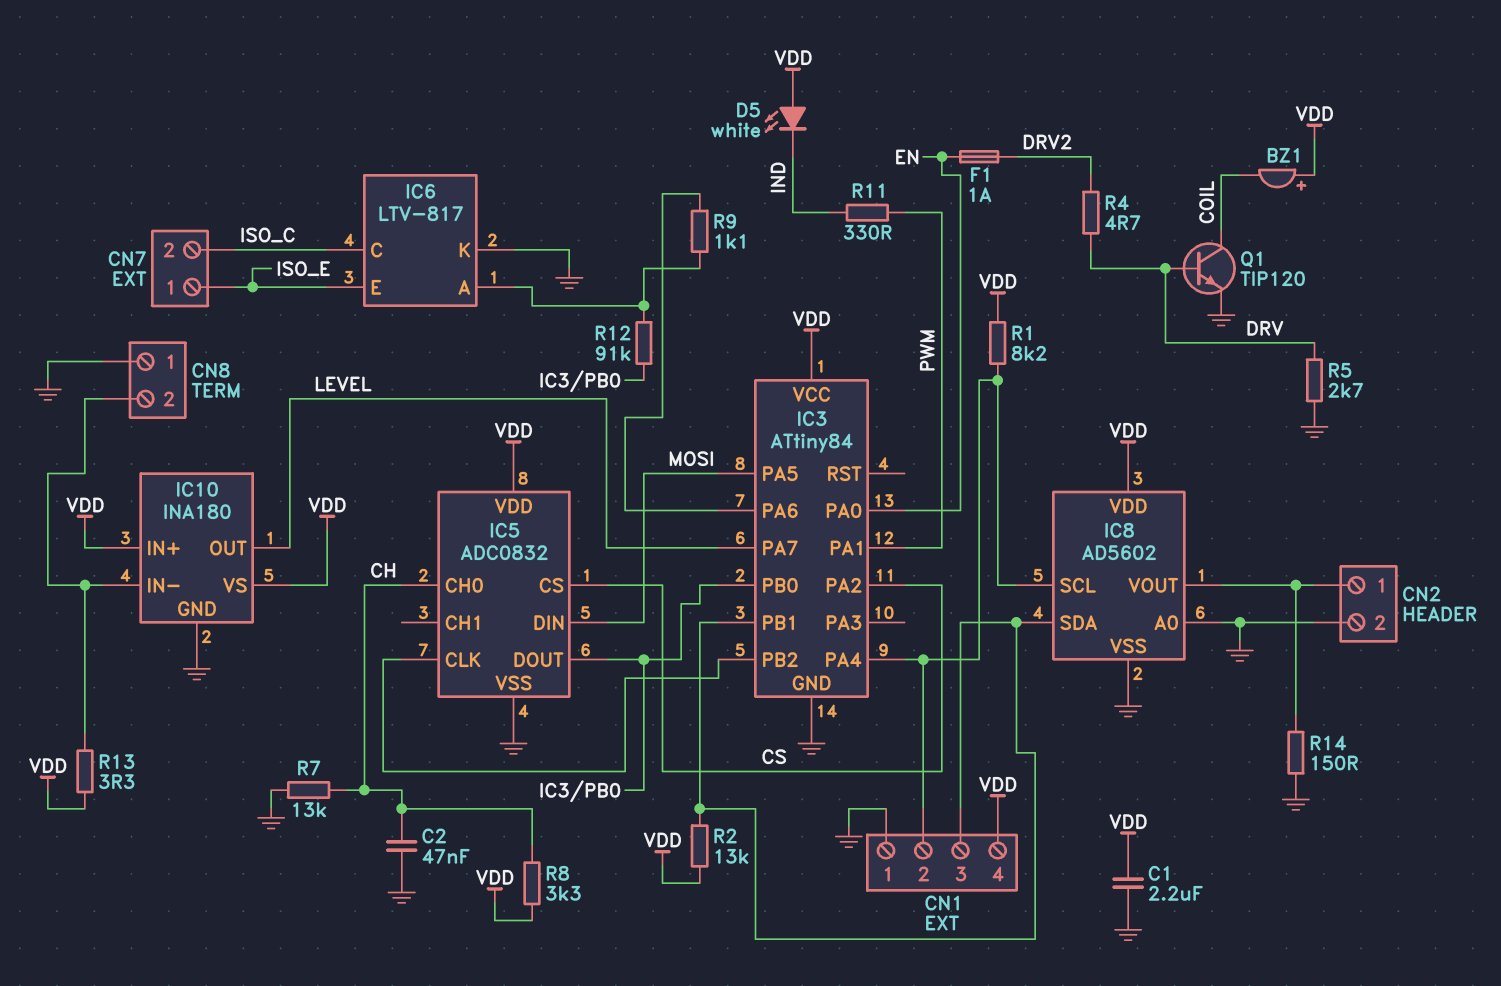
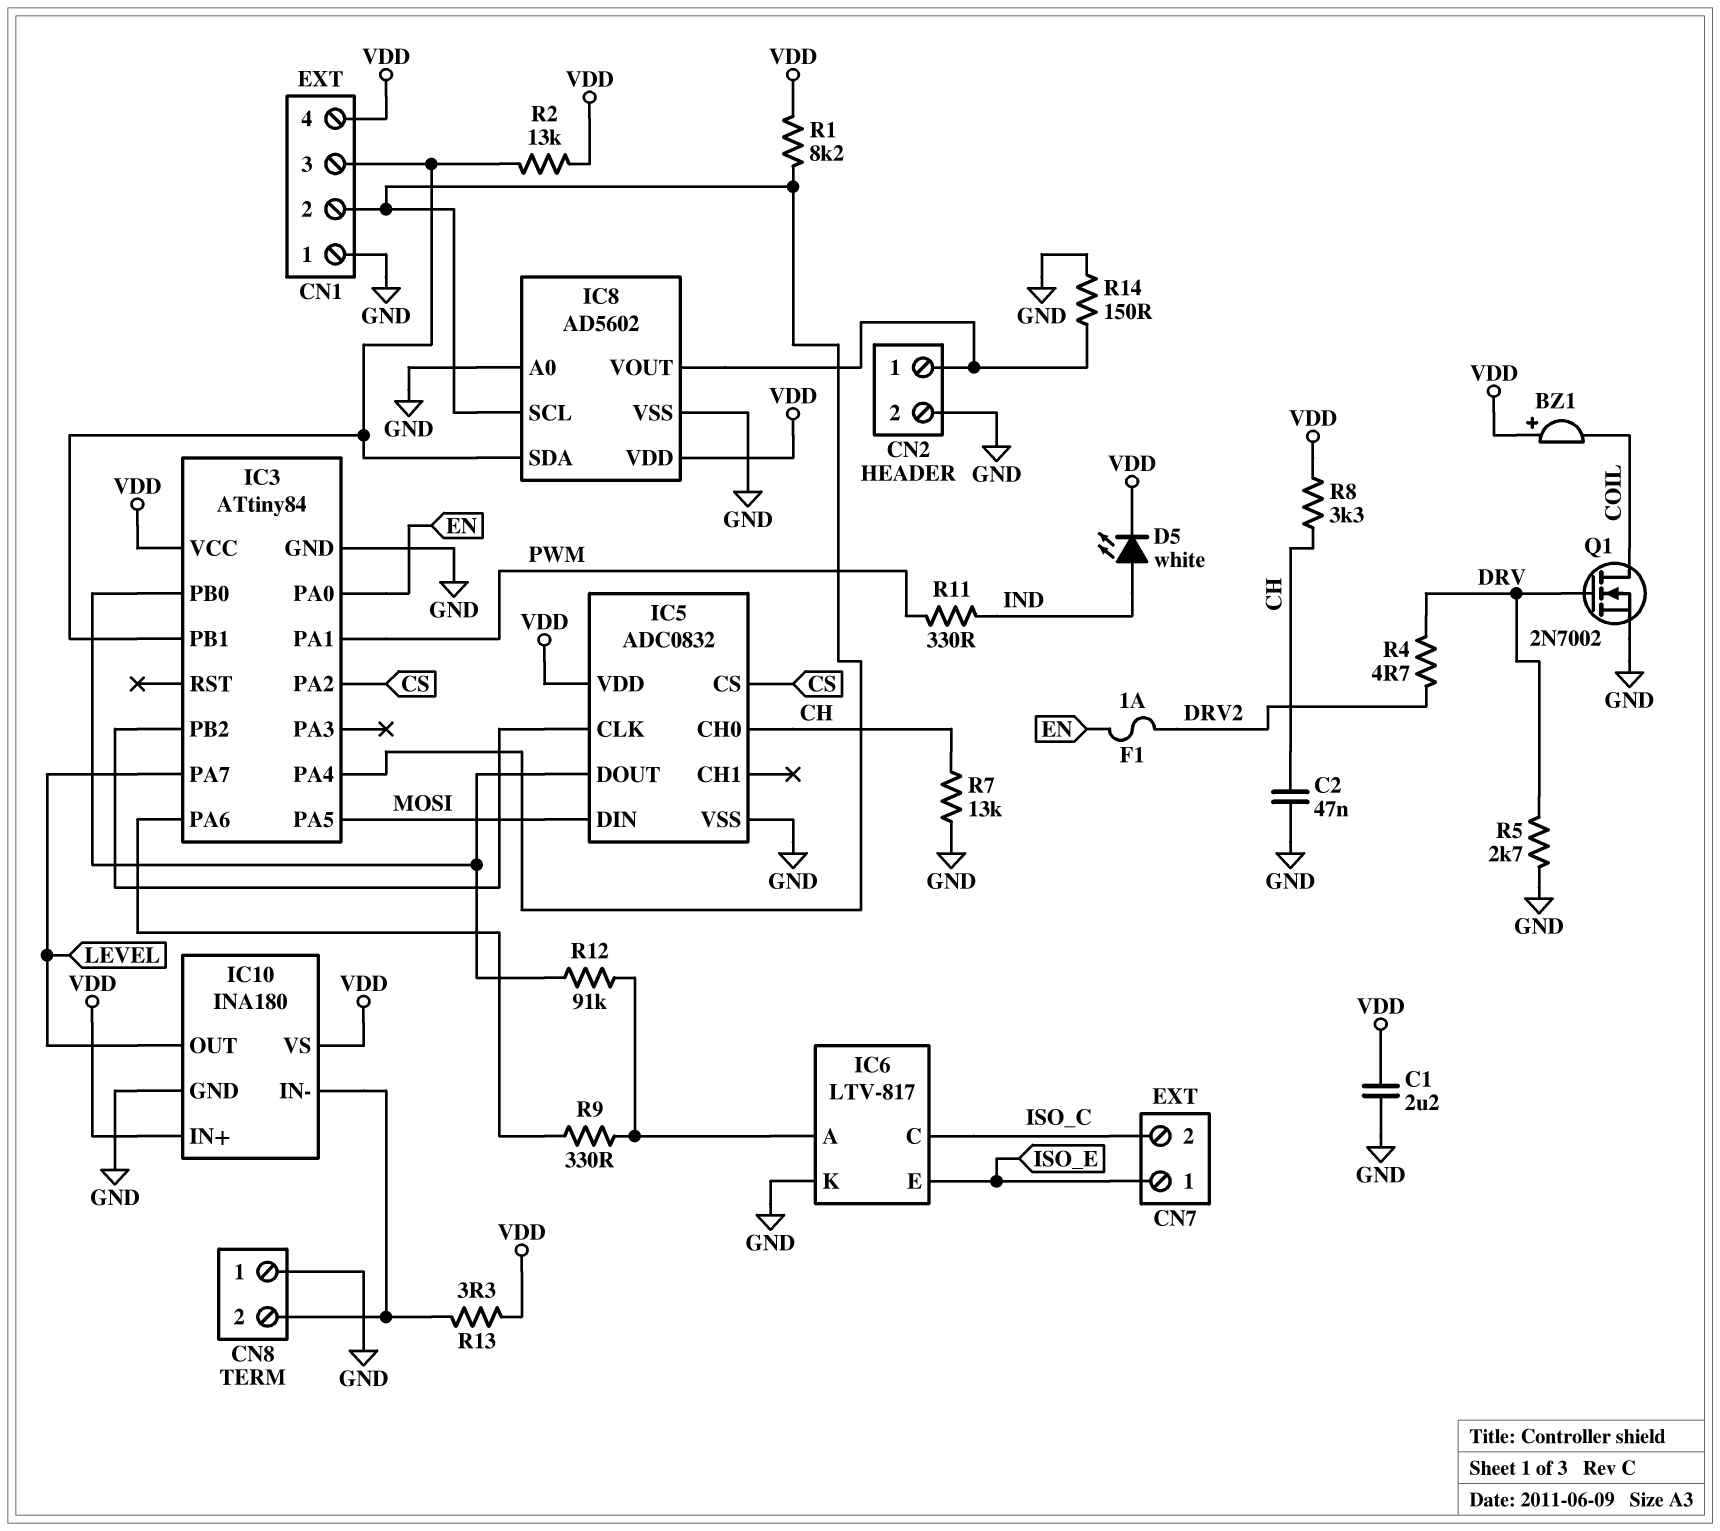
D5: LED white (A VDD, K IND) -> LED white (A IND, K VDD)
Q1: NPN TIP120 (B DRV, C COIL, E GND) -> NMOS 2N7002 (G DRV, D COIL, S GND)
R9: 1.1k (IC3/PA6, IC6/A) -> 330 (IC3/PA6, IC6/A)

